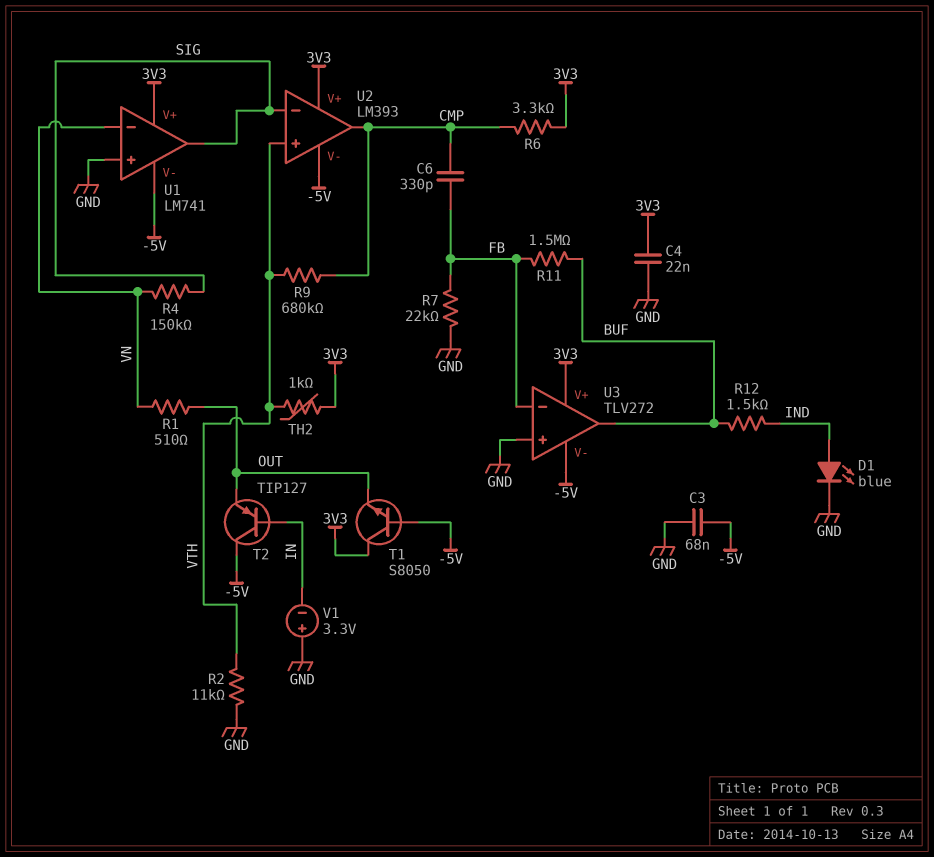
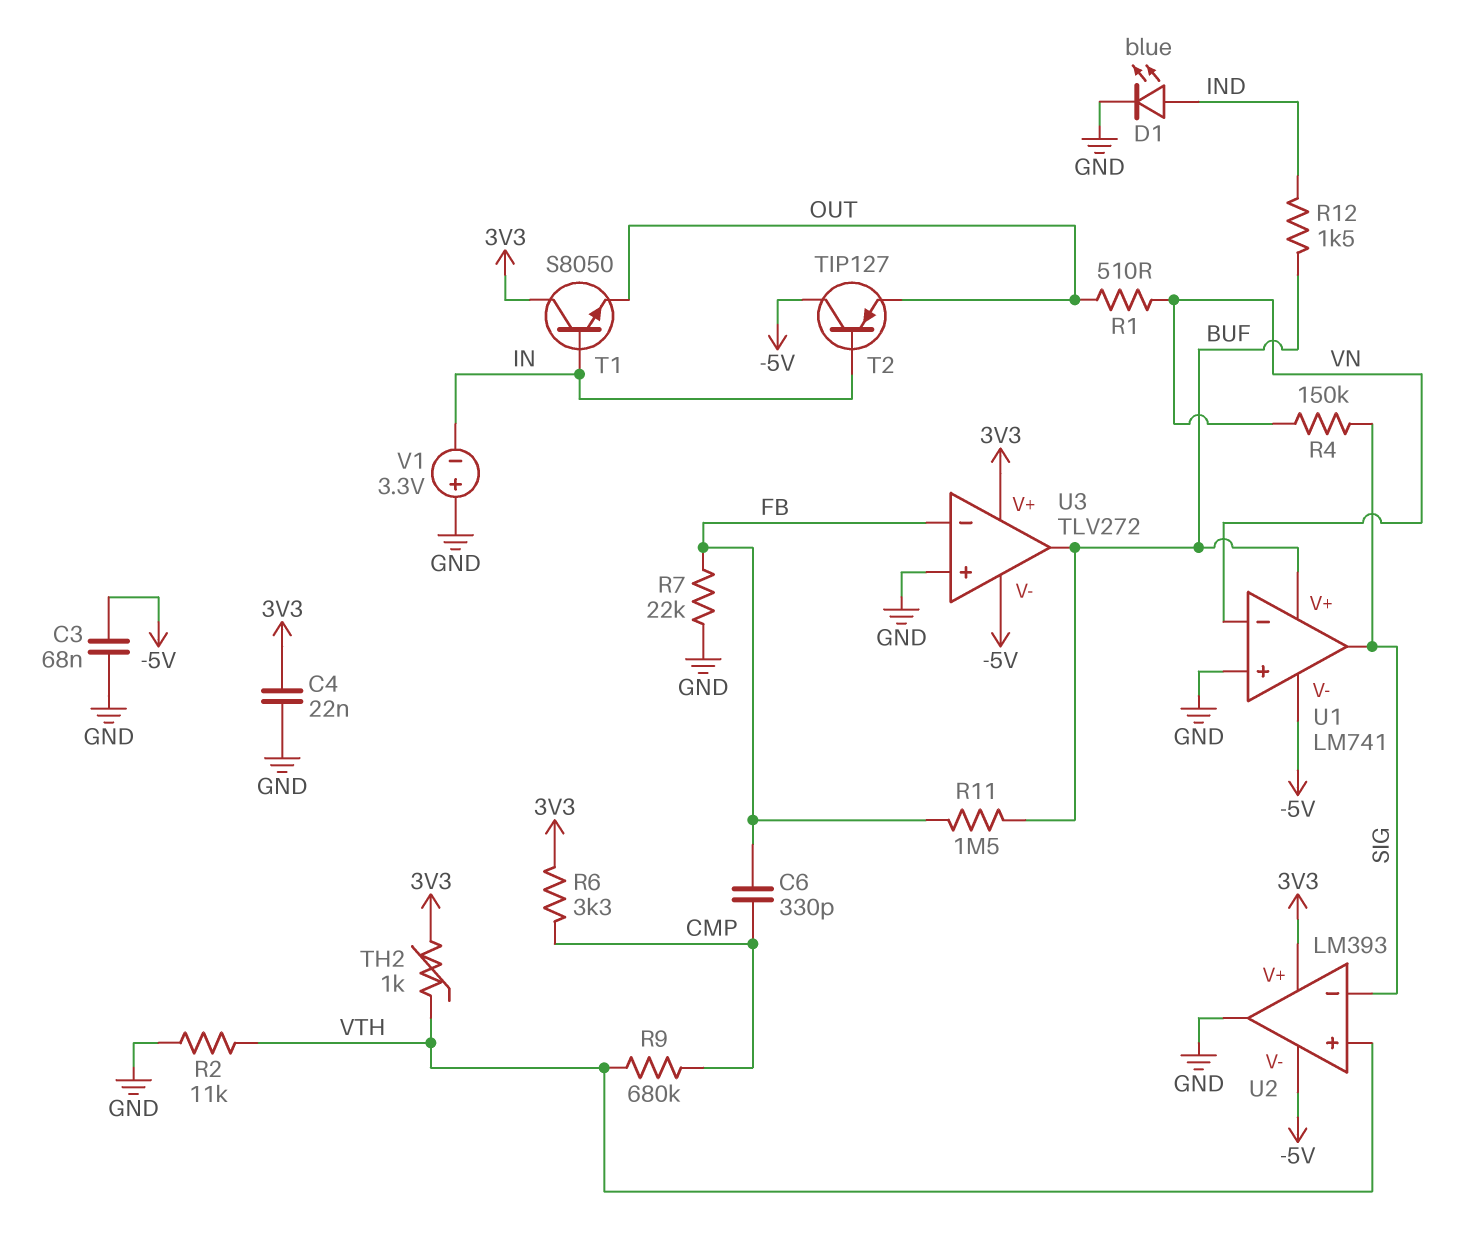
T1: NPN S8050 (B -5V, C 3V3, E OUT) -> NPN S8050 (B IN, C 3V3, E OUT)
U1 pin V+: 3V3 -> BUF
U2 pin out: CMP -> GND

